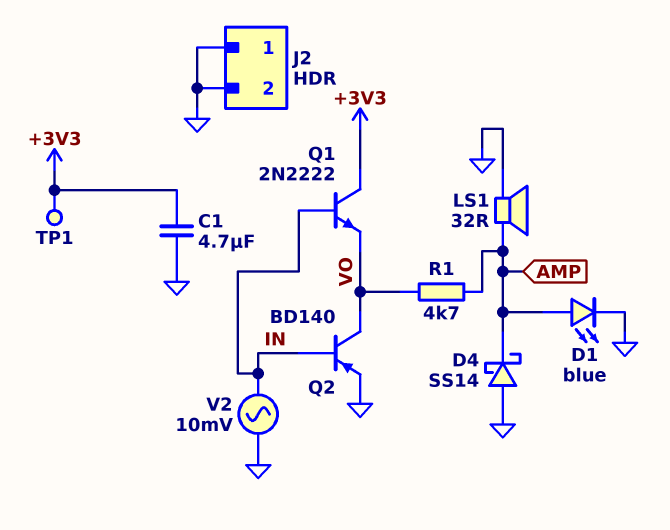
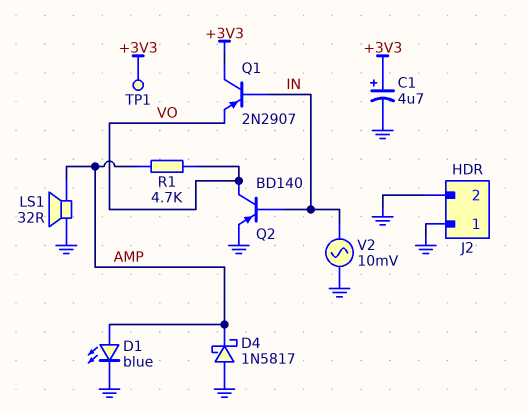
C1: 4.7uF (+3V3, GND) -> 4.7uF (plus +3V3, minus GND)
D4: schottky SS14 (A GND, K AMP) -> schottky 1N5817 (A GND, K AMP)
Q1: NPN 2N2222 (B IN, C +3V3, E VO) -> PNP 2N2907 (B IN, C +3V3, E VO)

